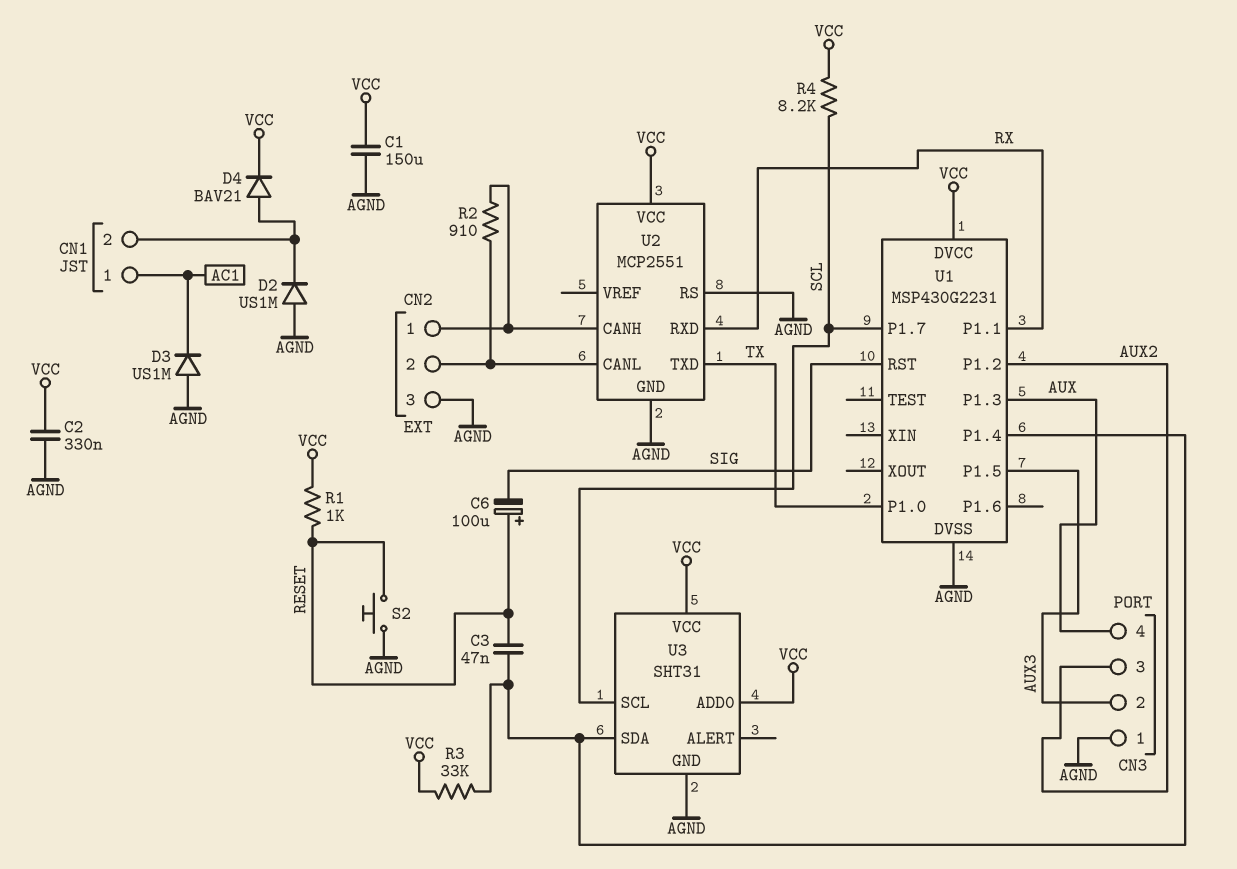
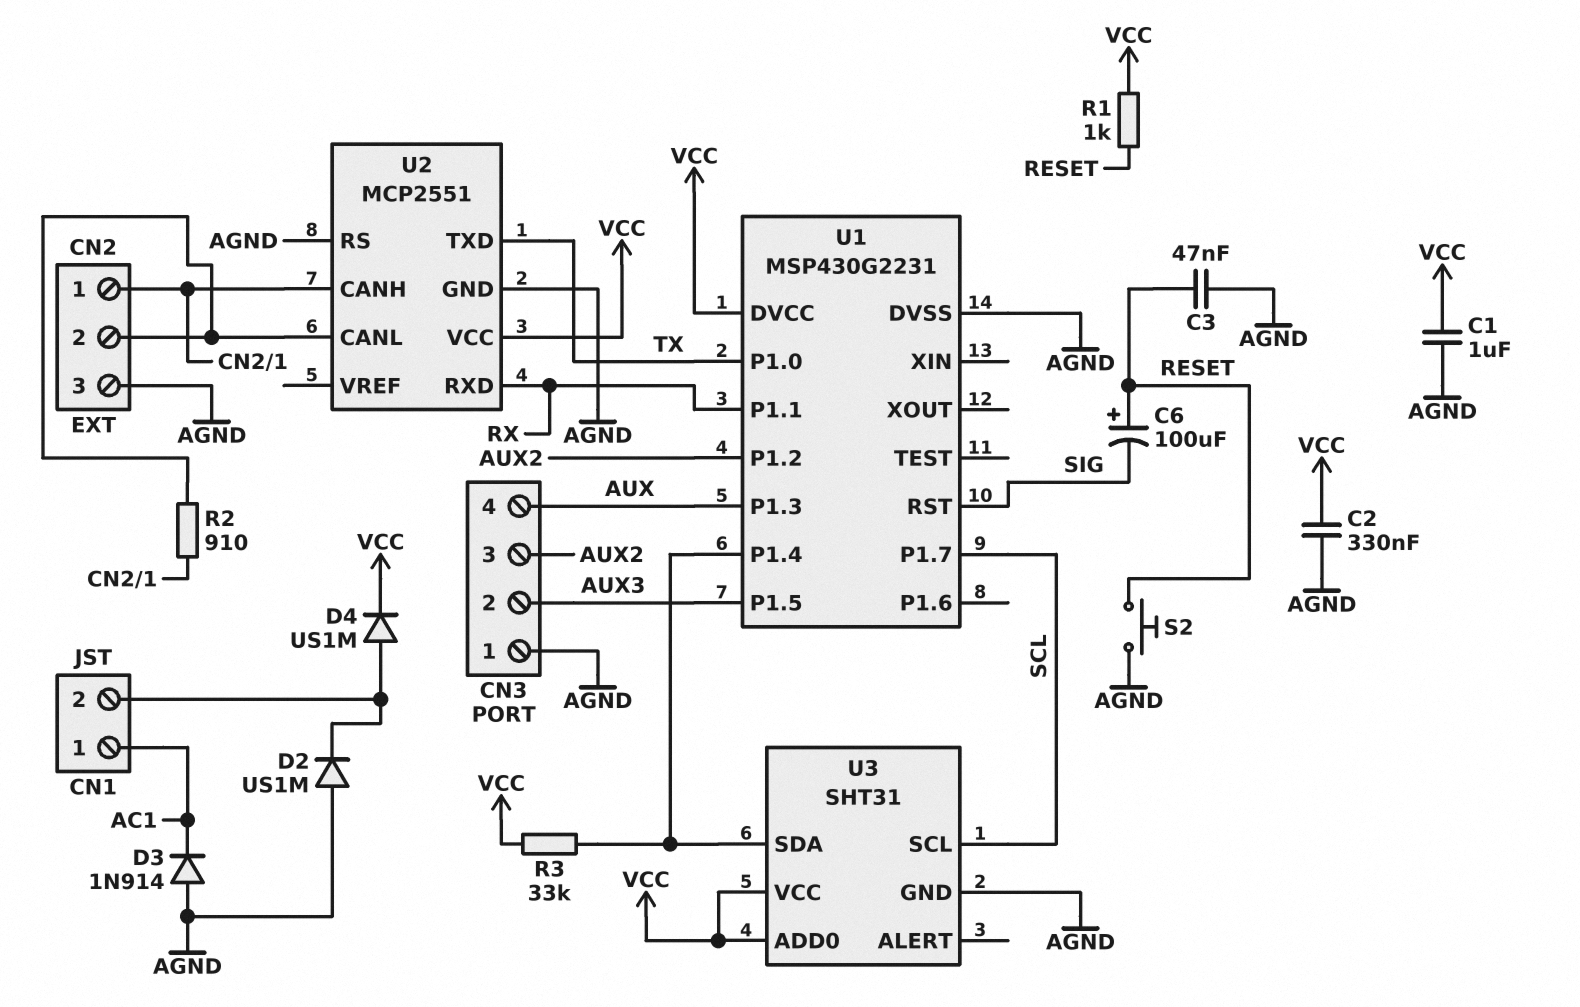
C1: 150uF (AGND, VCC) -> 1uF (AGND, VCC)
C3: 47nF (RESET, U1/P1.4) -> 47nF (AGND, RESET)
D3: diode US1M (A AGND, K AC1) -> diode 1N914 (A AGND, K AC1)
D4: diode BAV21 (A CN1/2, K VCC) -> diode US1M (A CN1/2, K VCC)
R4: 8.2k (SCL, VCC) -> none

